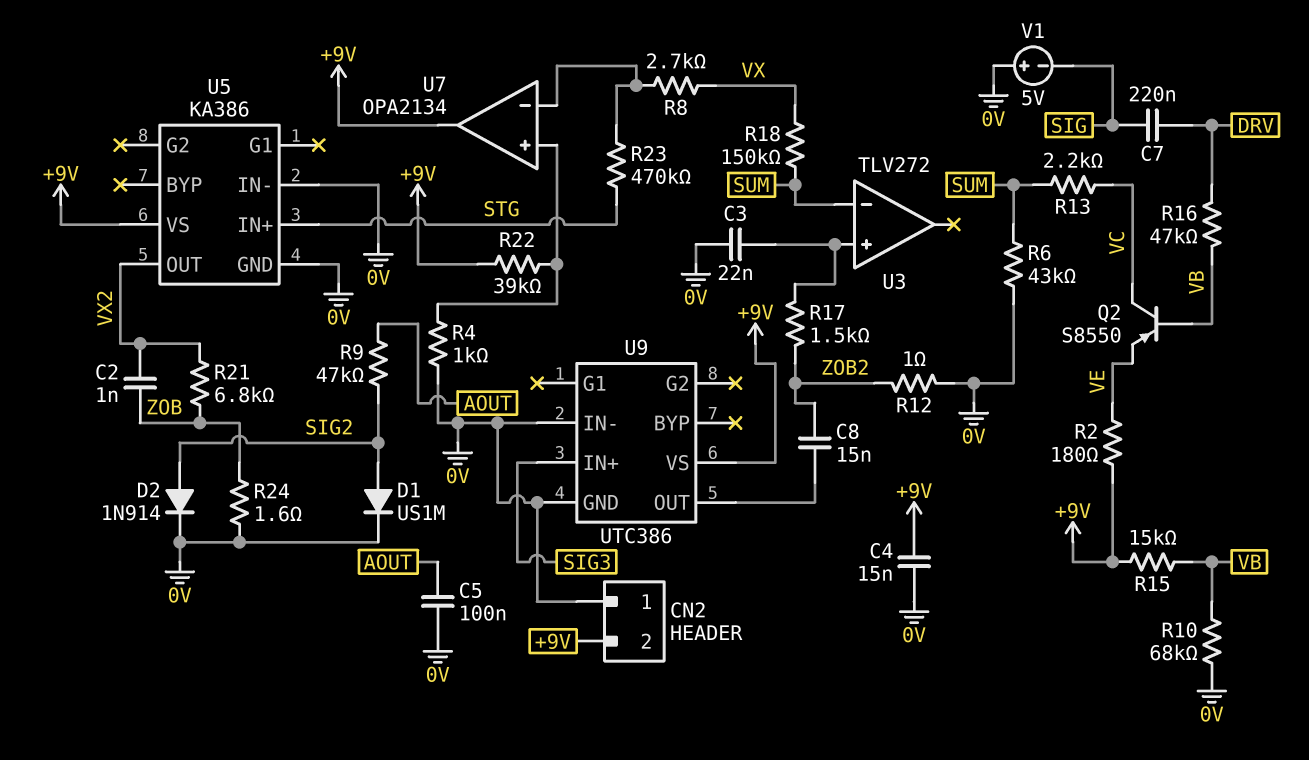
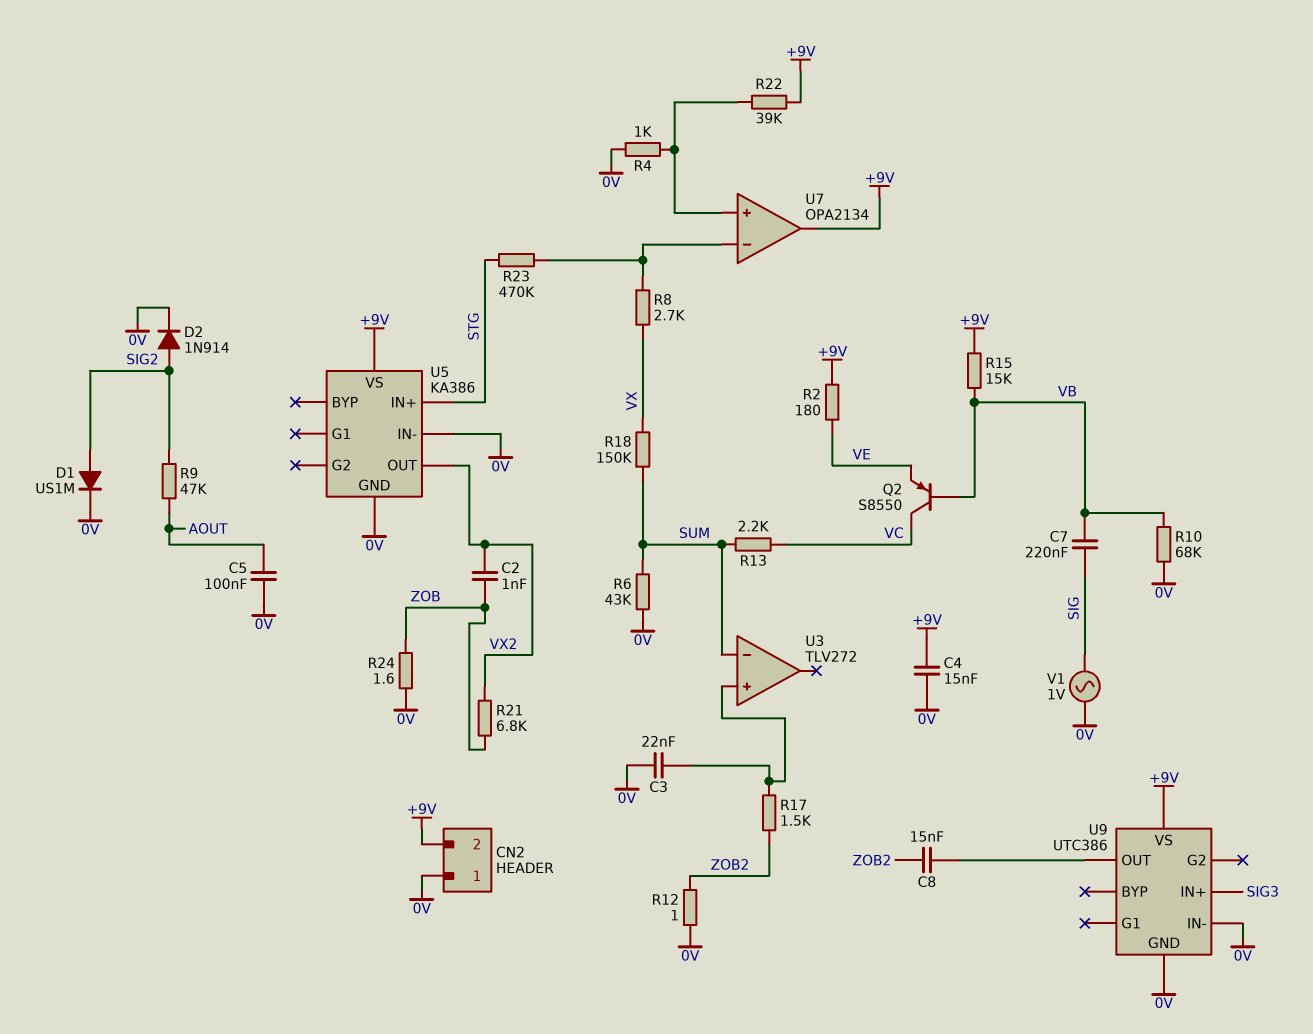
C7: 220nF (DRV, SIG) -> 220nF (SIG, VB)
R16: 47k (DRV, VB) -> none
V1: 5V (plus 0V, minus SIG) -> AC 1V (0V, SIG)

